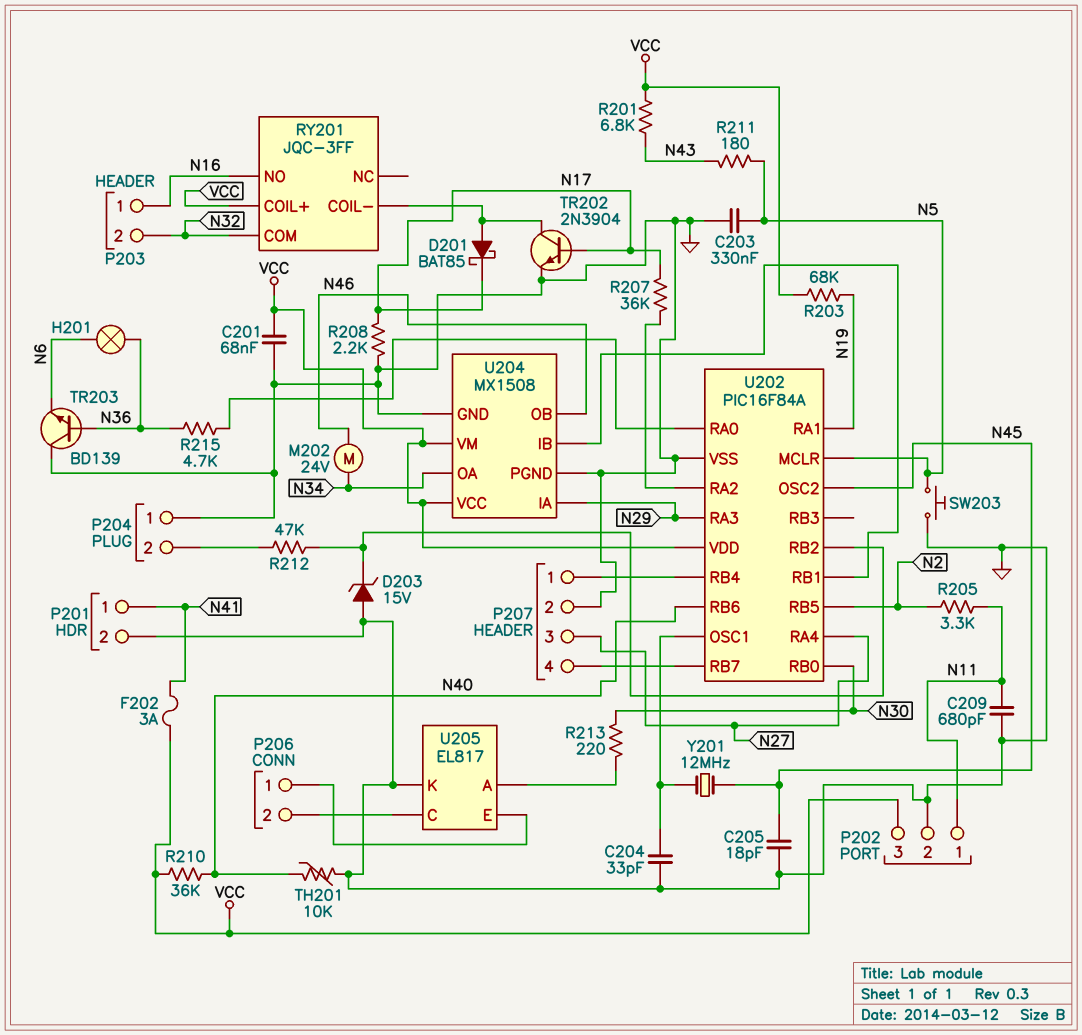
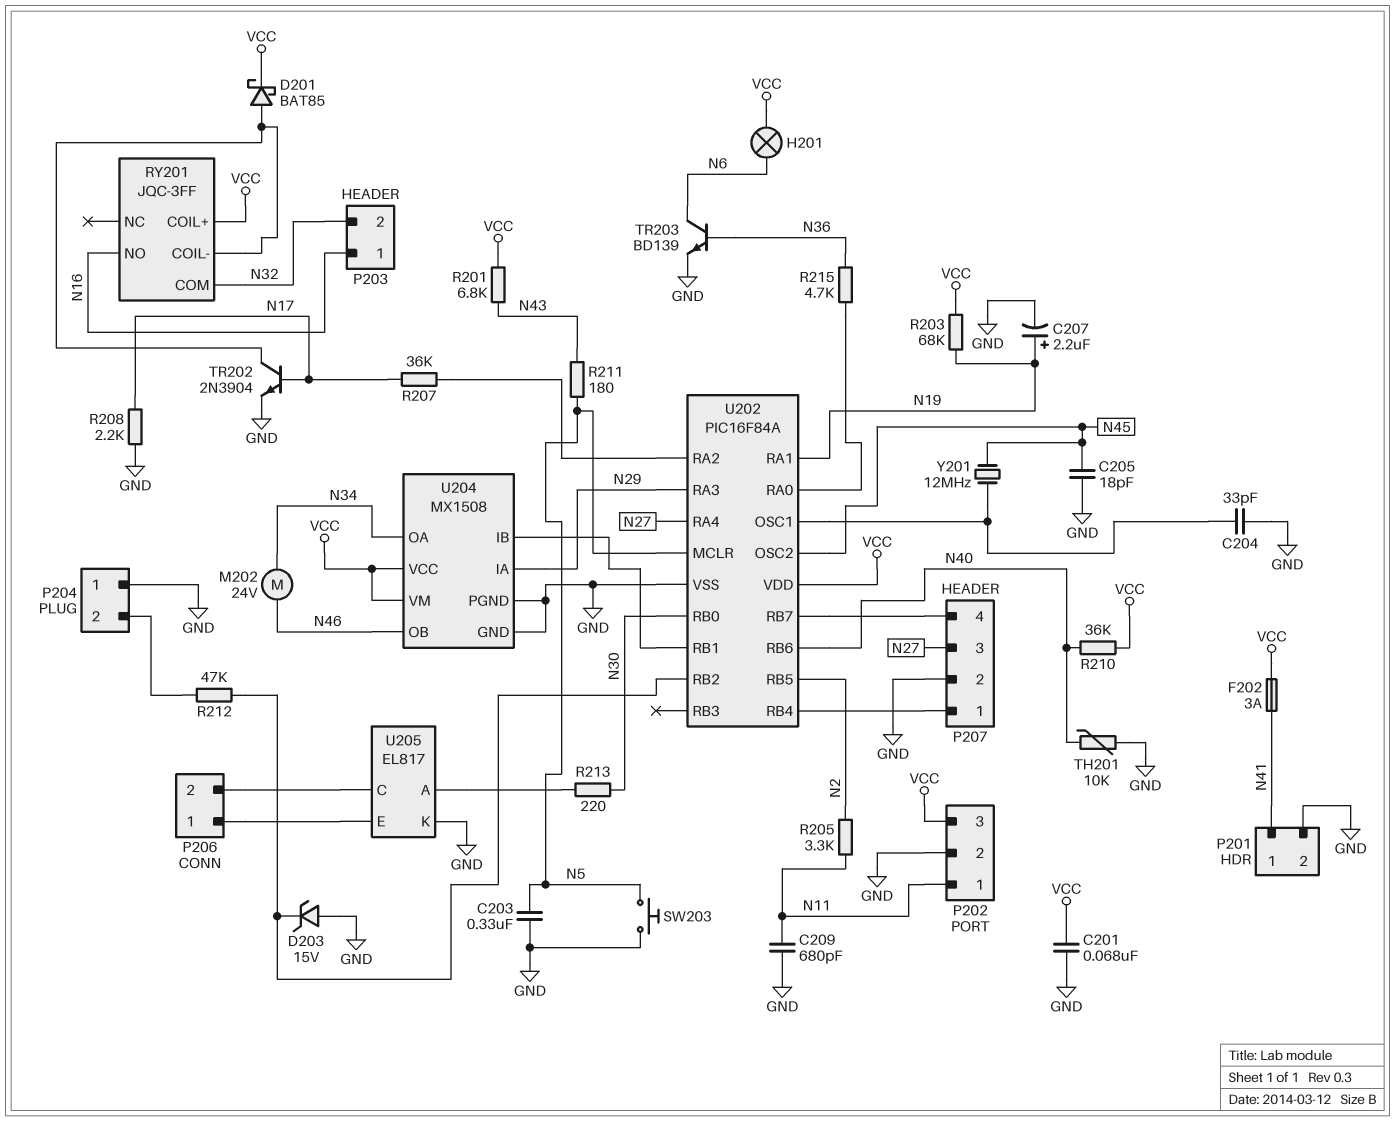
C207: none -> 2.2uF (plus N19, minus GND)
D201: schottky BAT85 (A RY201/COIL-, K N17) -> schottky BAT85 (A RY201/COIL-, K VCC)
H201: lamp (N6, N36) -> lamp (N6, VCC)
TR203: NPN BD139 (B N36, C GND, E N6) -> NPN BD139 (B N36, C N6, E GND)

